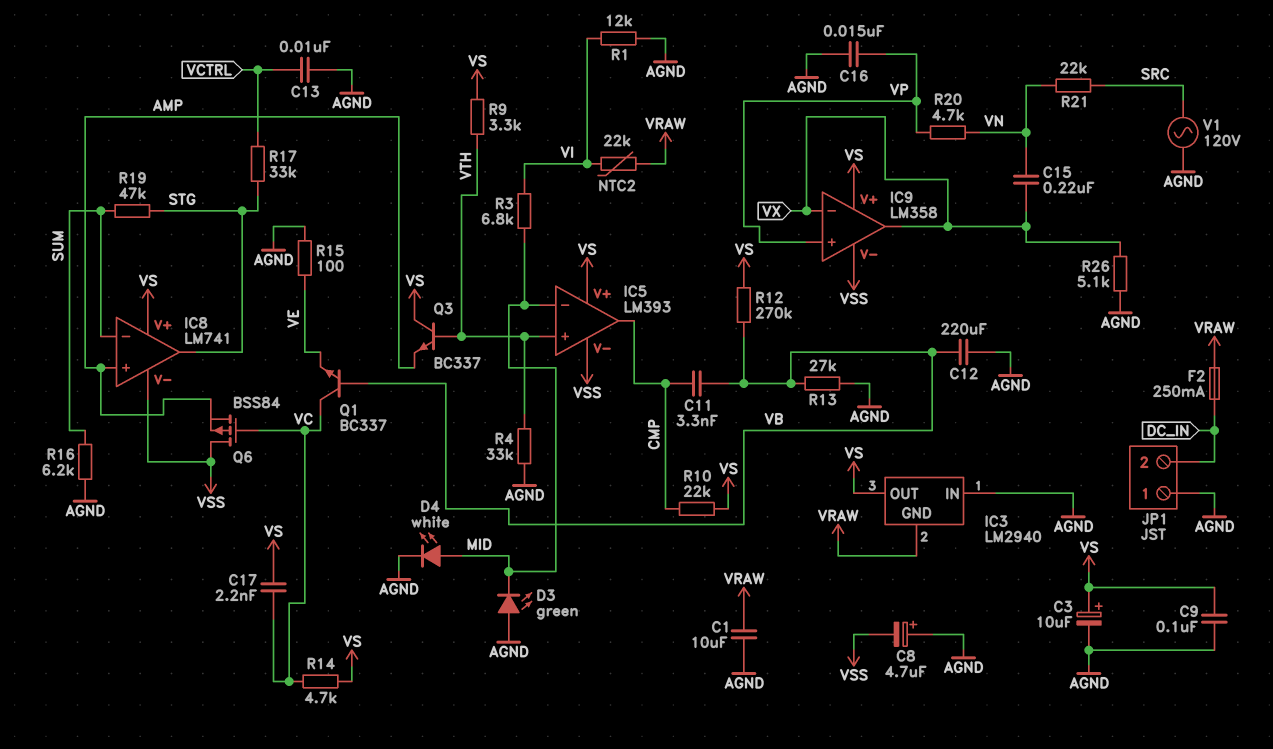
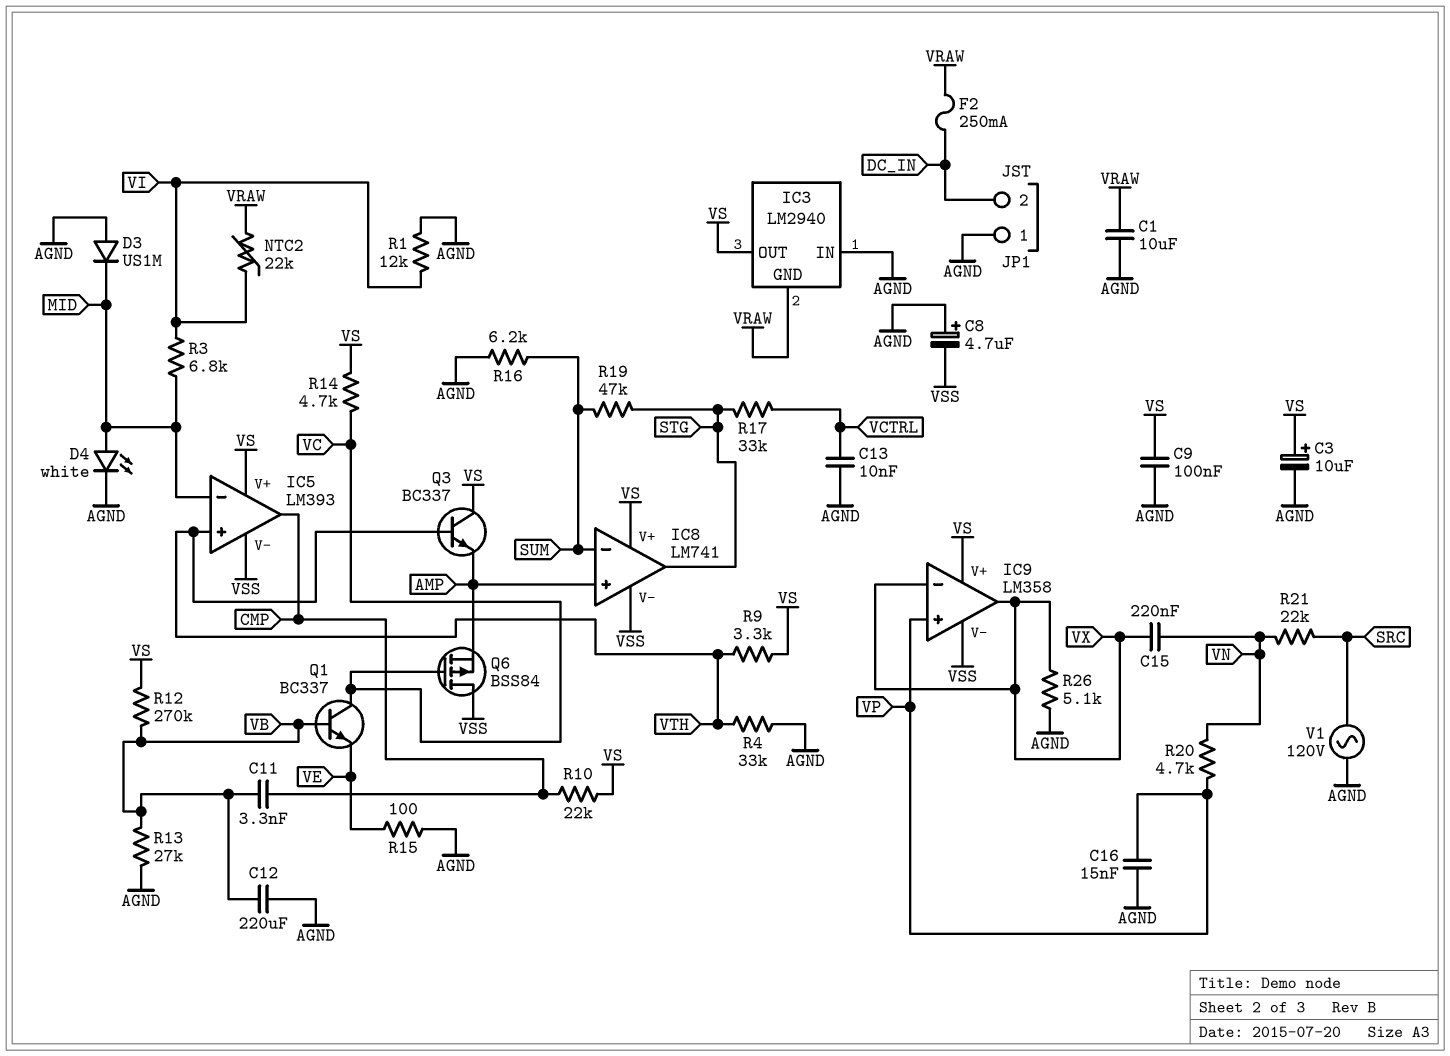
C17: 2.2nF (VC, VS) -> none
D3: LED green (A AGND, K MID) -> diode US1M (A AGND, K MID)

